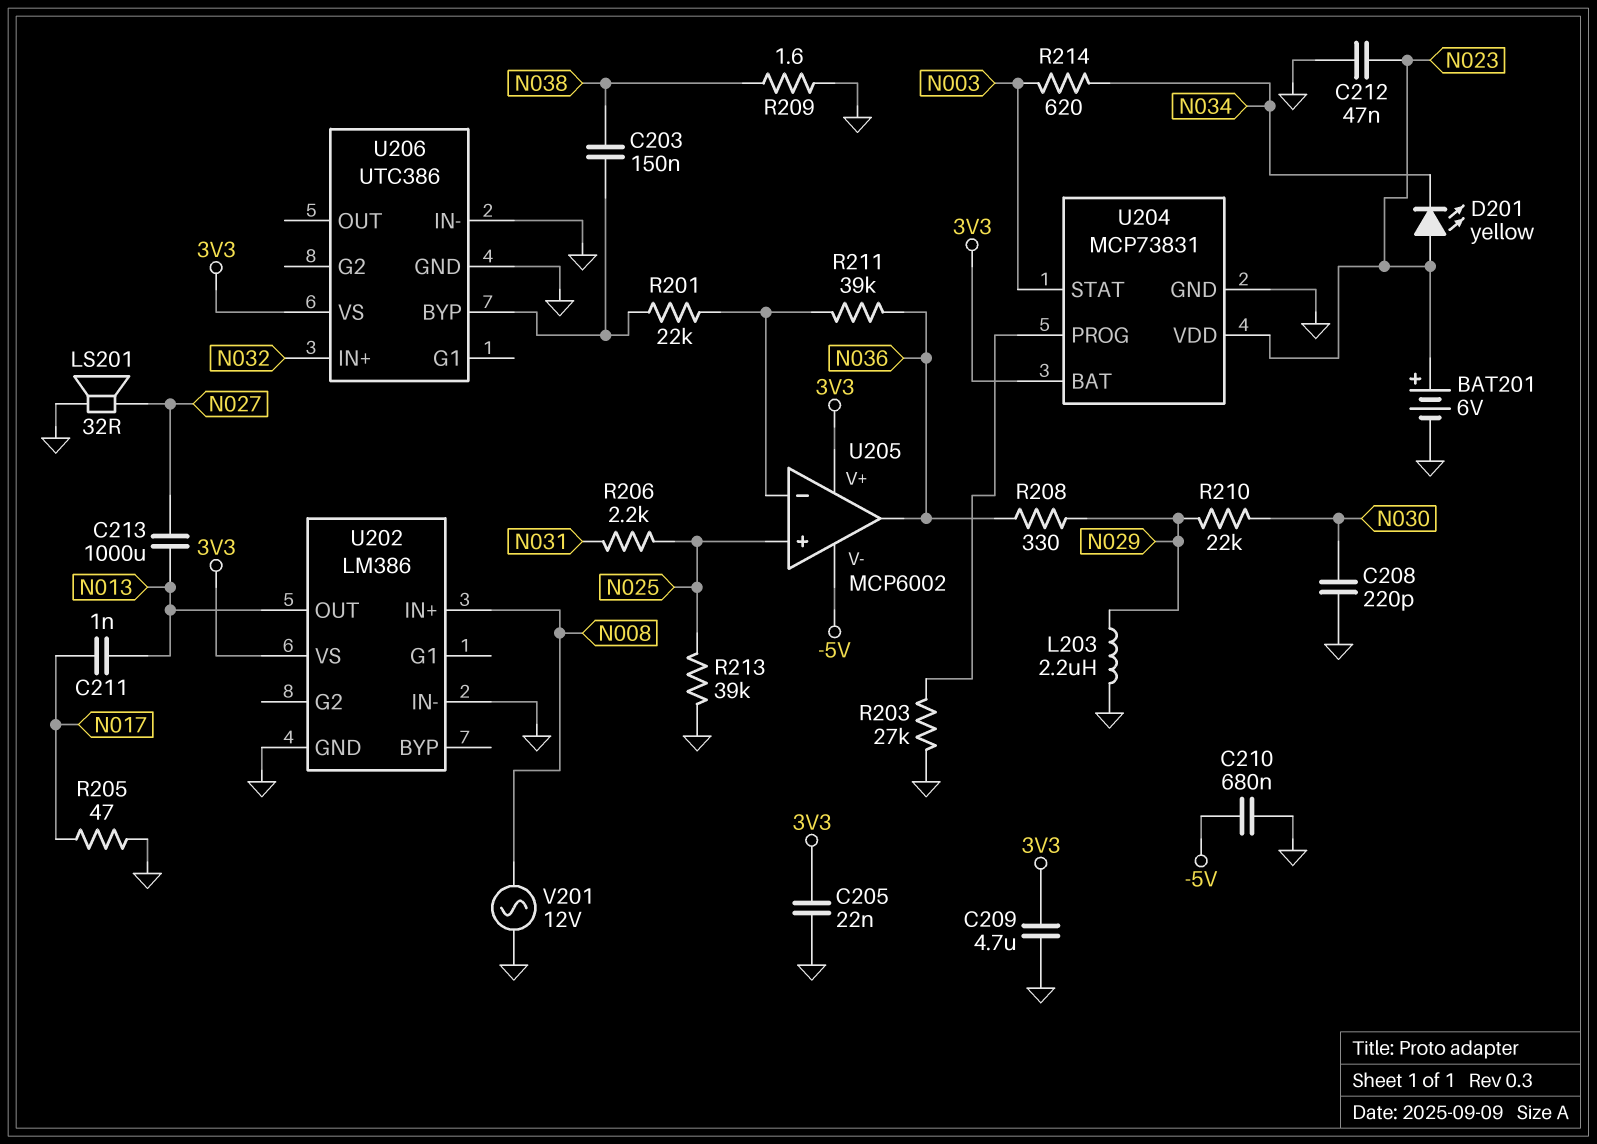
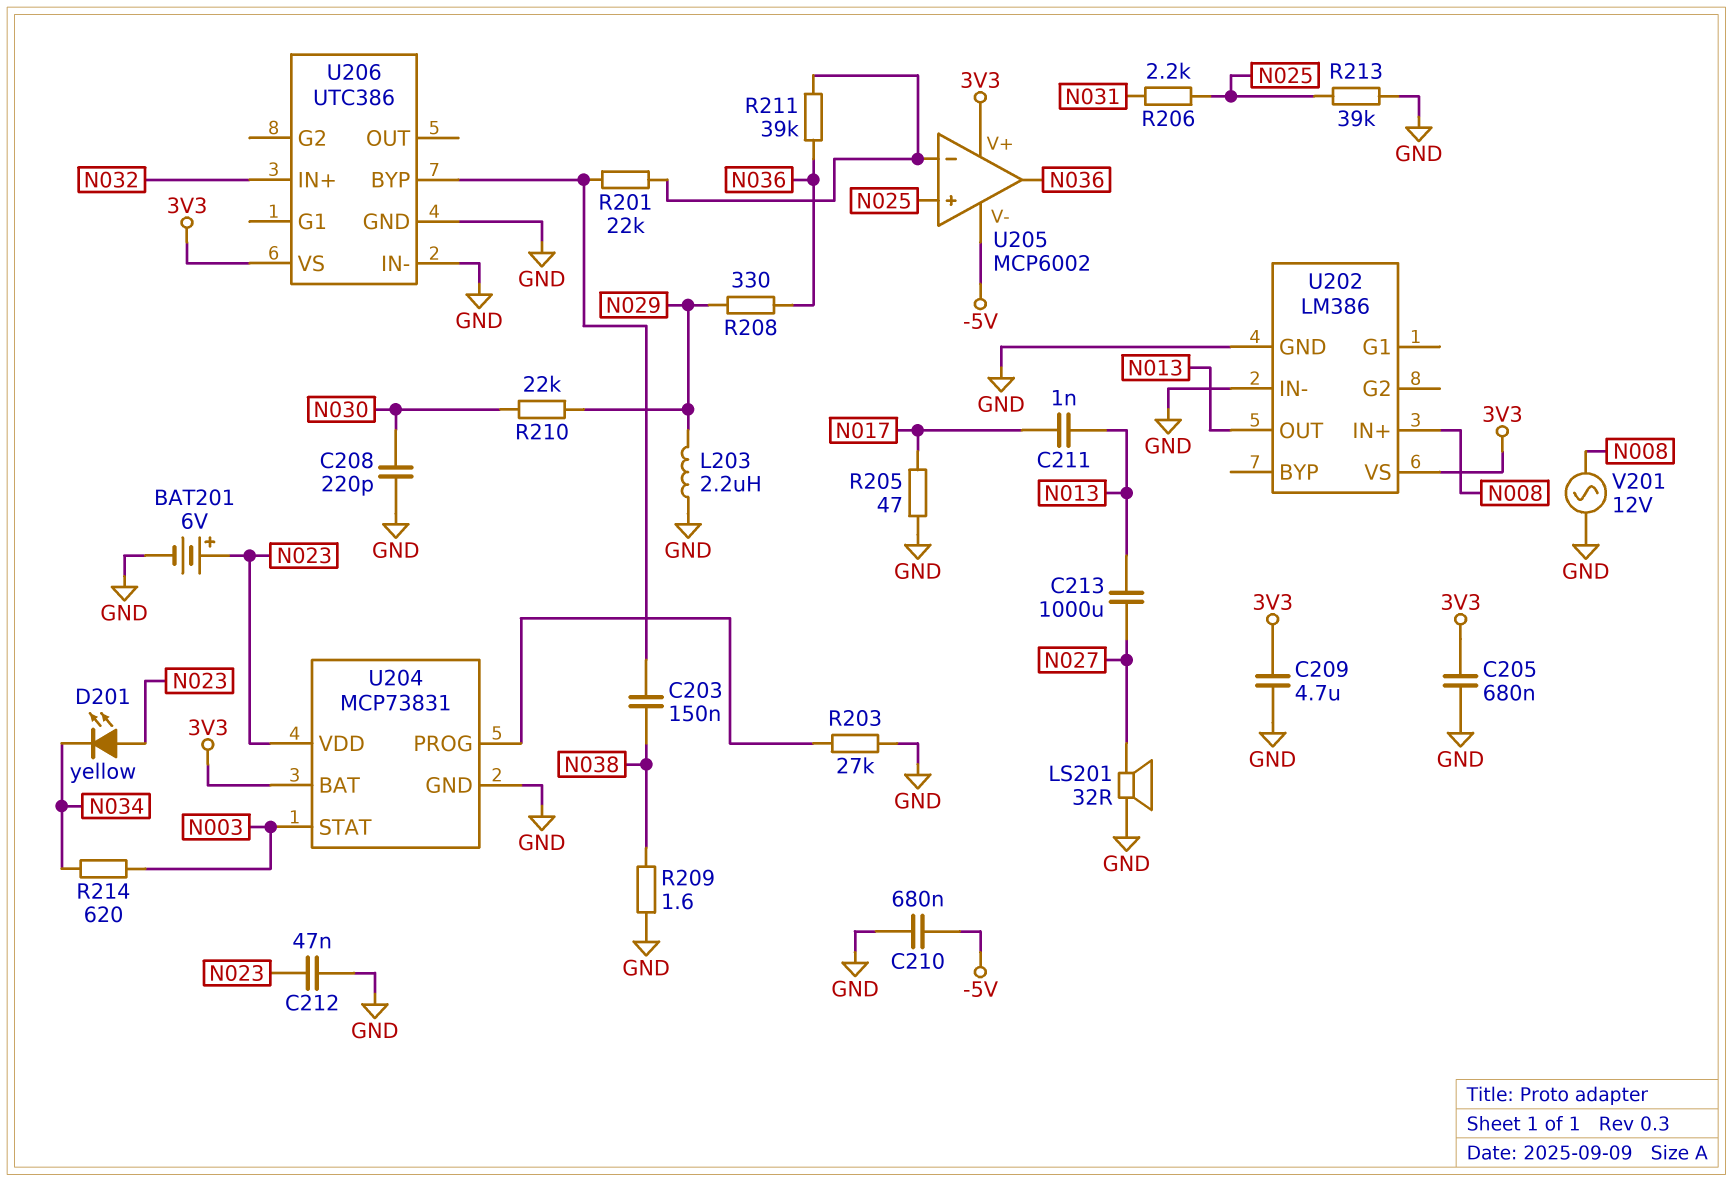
C205: 22nF (3V3, GND) -> 680nF (3V3, GND)

